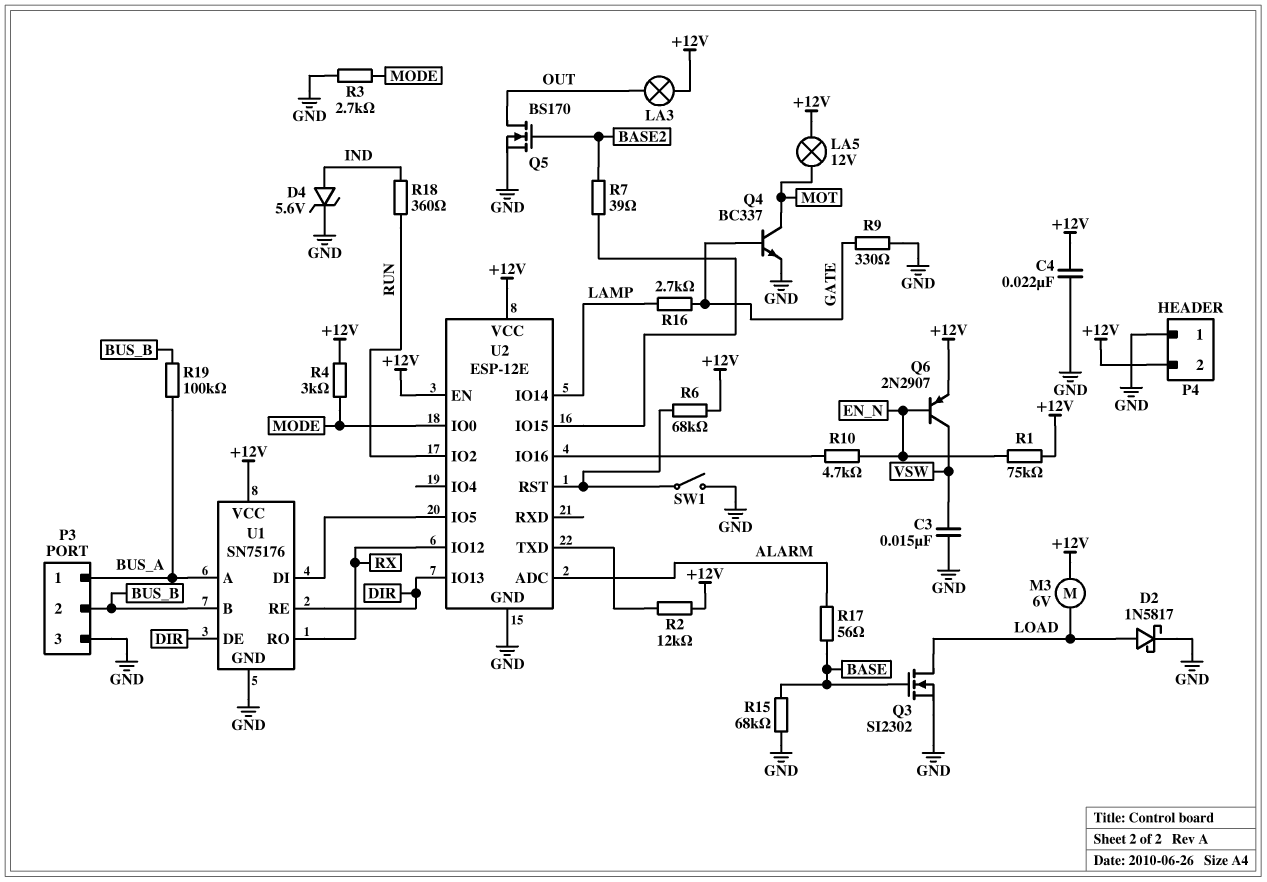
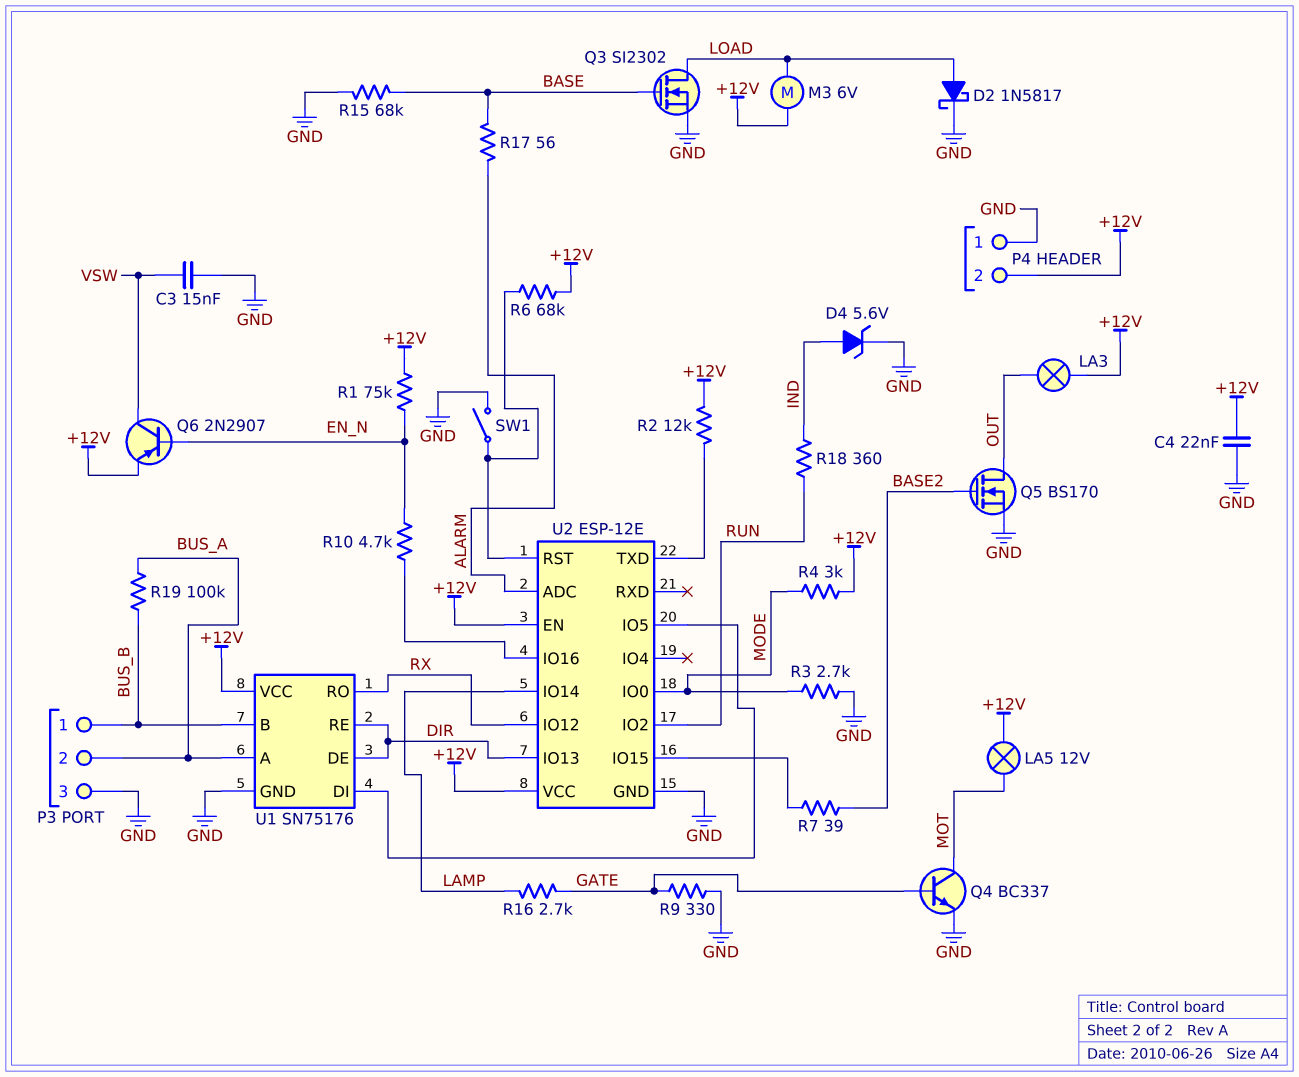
P3 pin 1: BUS_A -> BUS_B
P3 pin 2: BUS_B -> BUS_A

